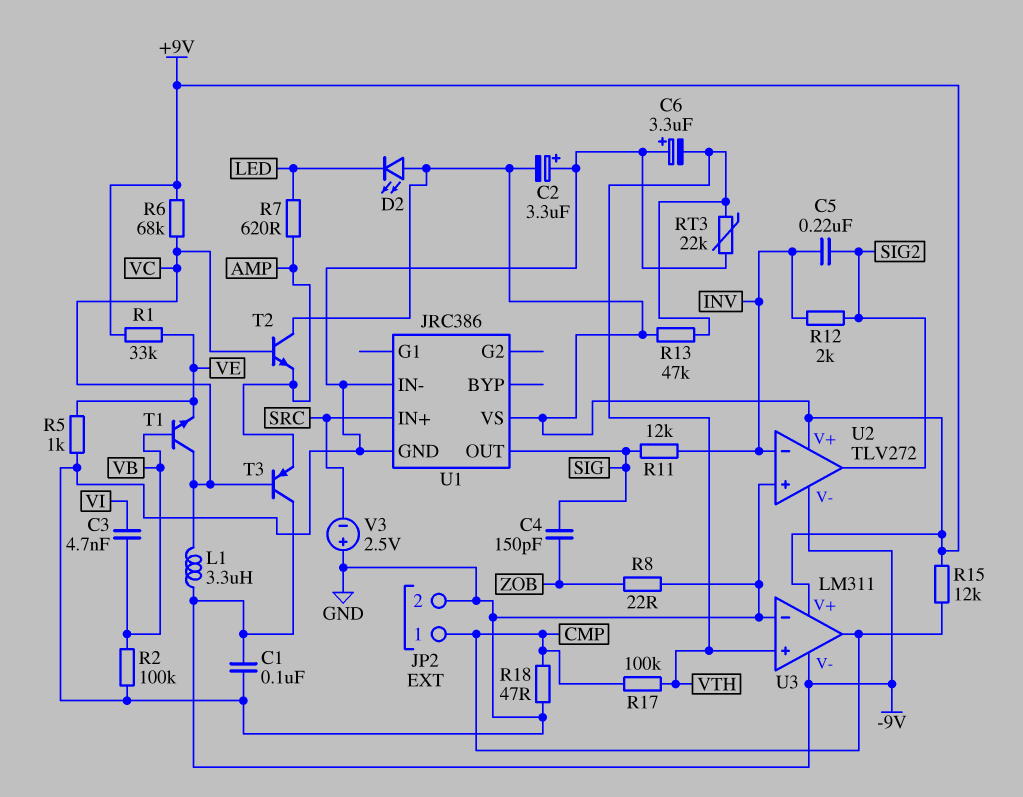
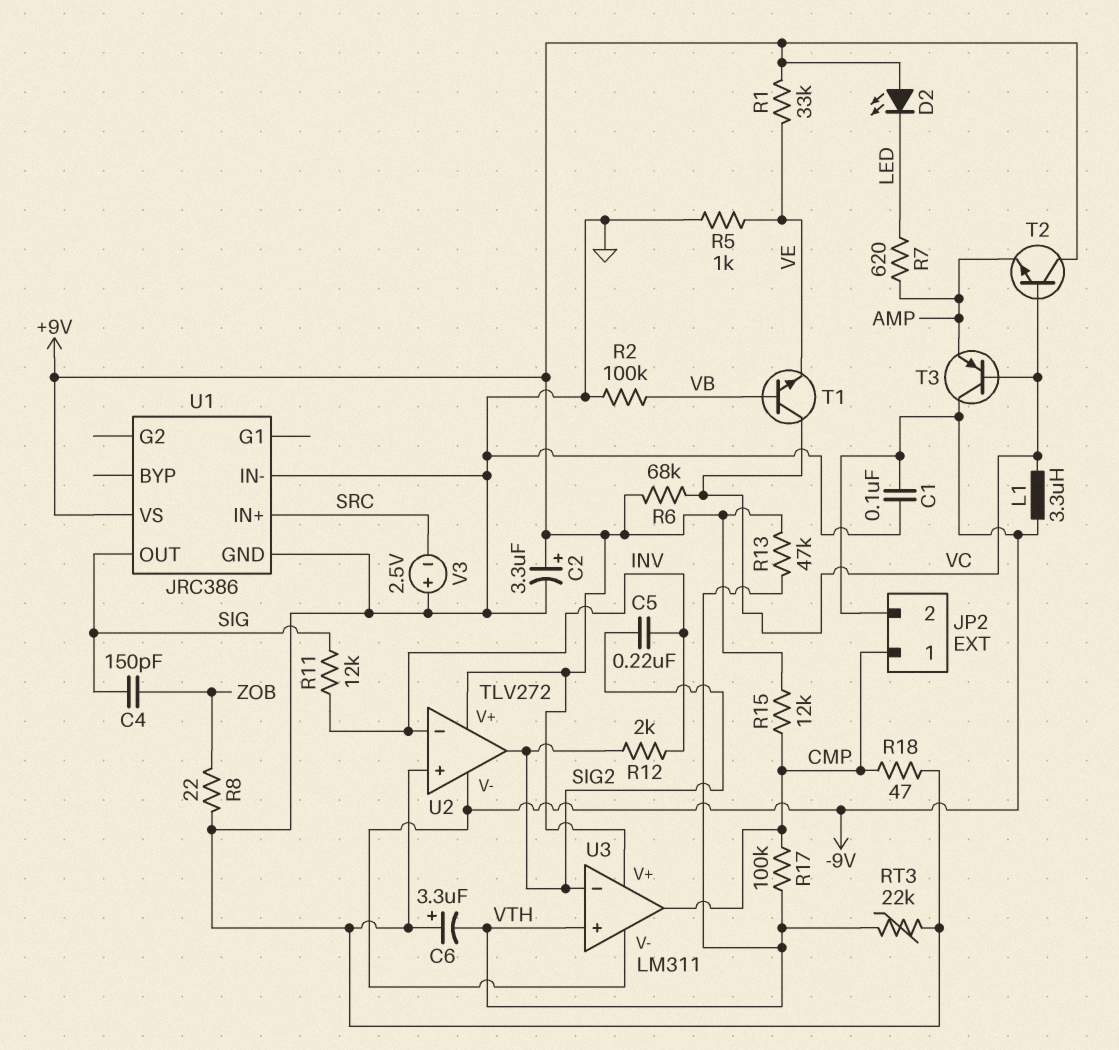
C2: 3.3uF (plus GND, minus +9V) -> 3.3uF (plus +9V, minus GND)
C3: 4.7nF (VB, VI) -> none
JP2 pin 2: GND -> -9V
U3 pin in-: GND -> SIG2

